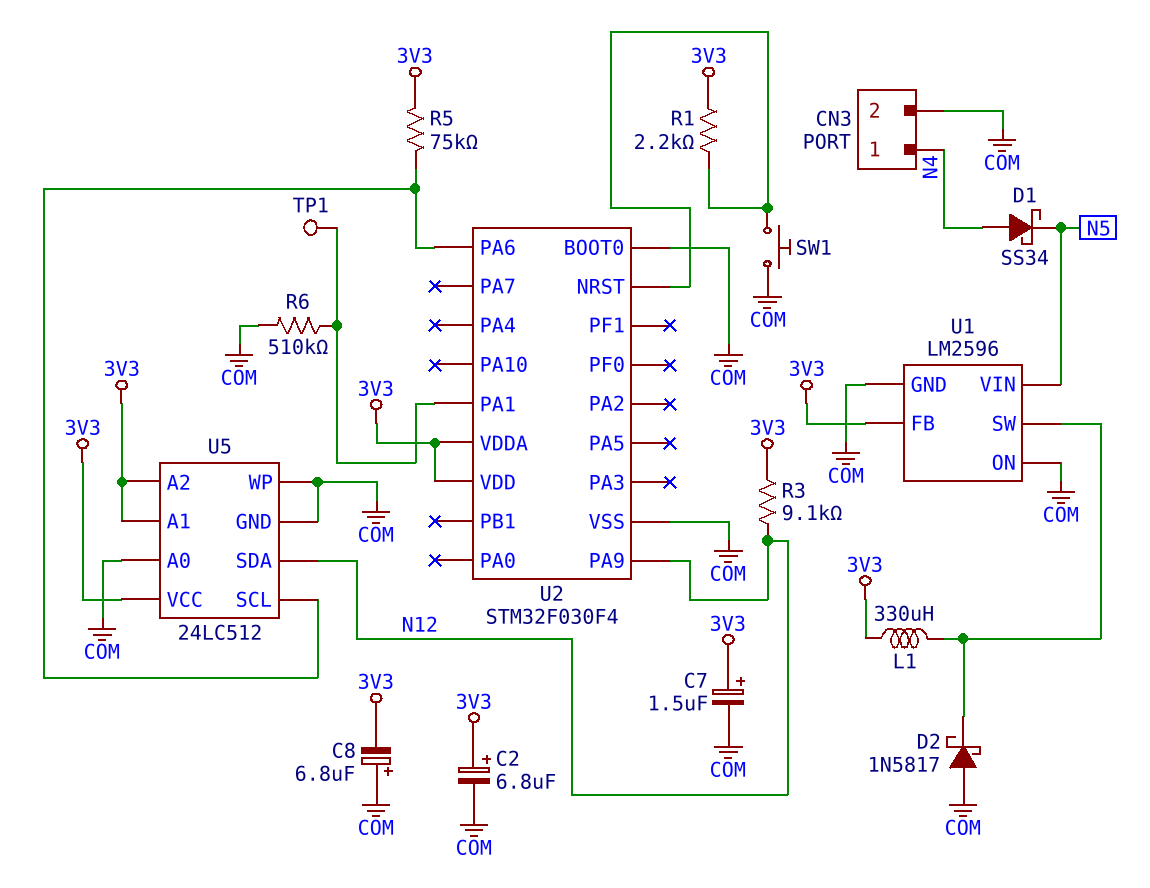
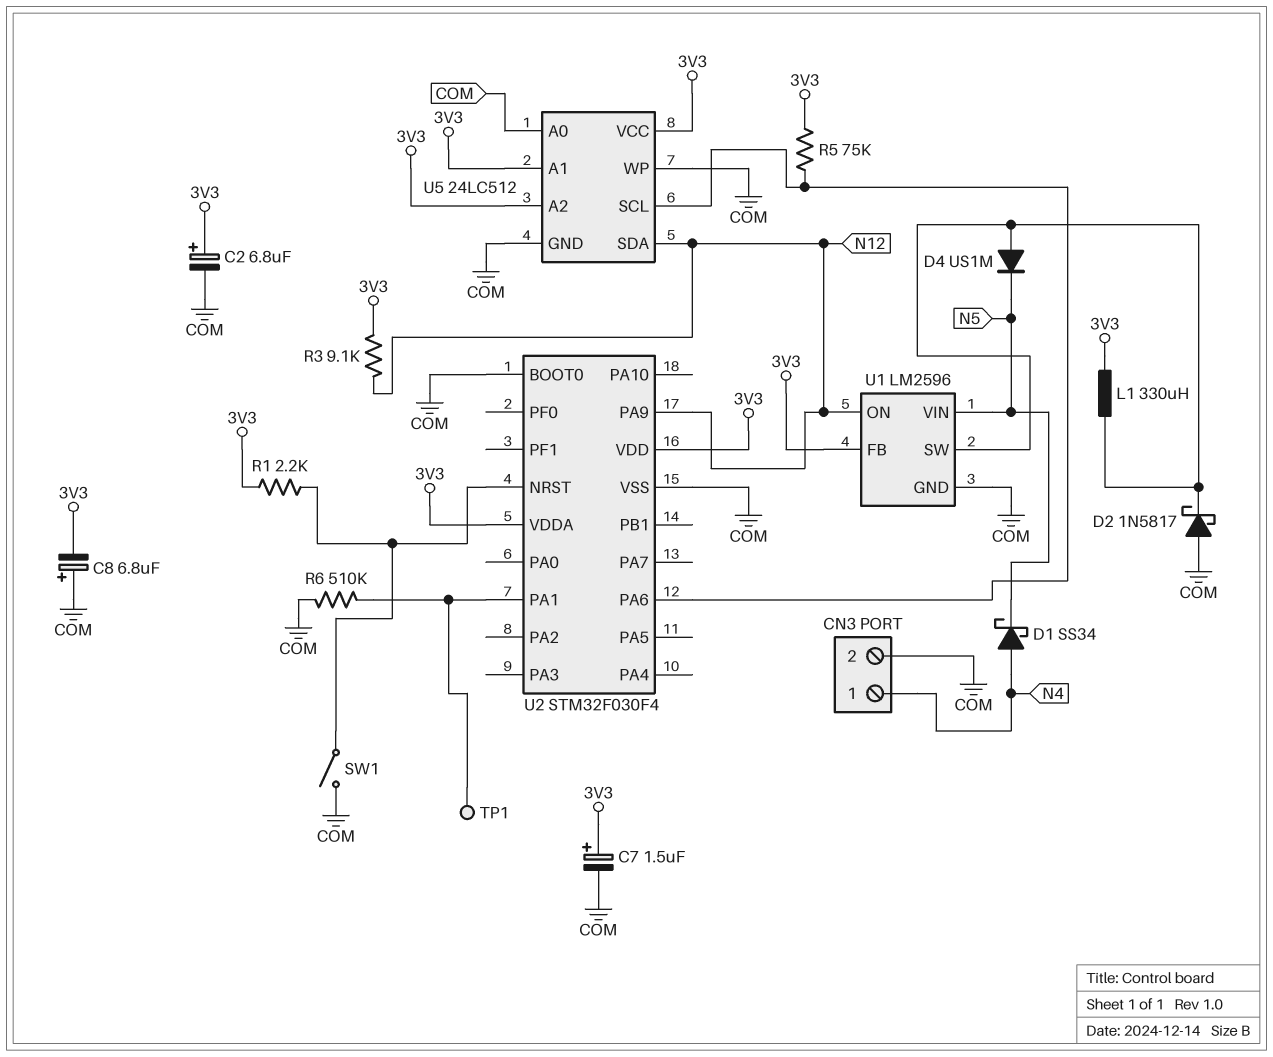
D4: none -> diode US1M (A U1/SW, K N5)
SW1: button (COM, U2/NRST) -> switch (COM, U2/NRST)
U1 pin ON: COM -> N12

